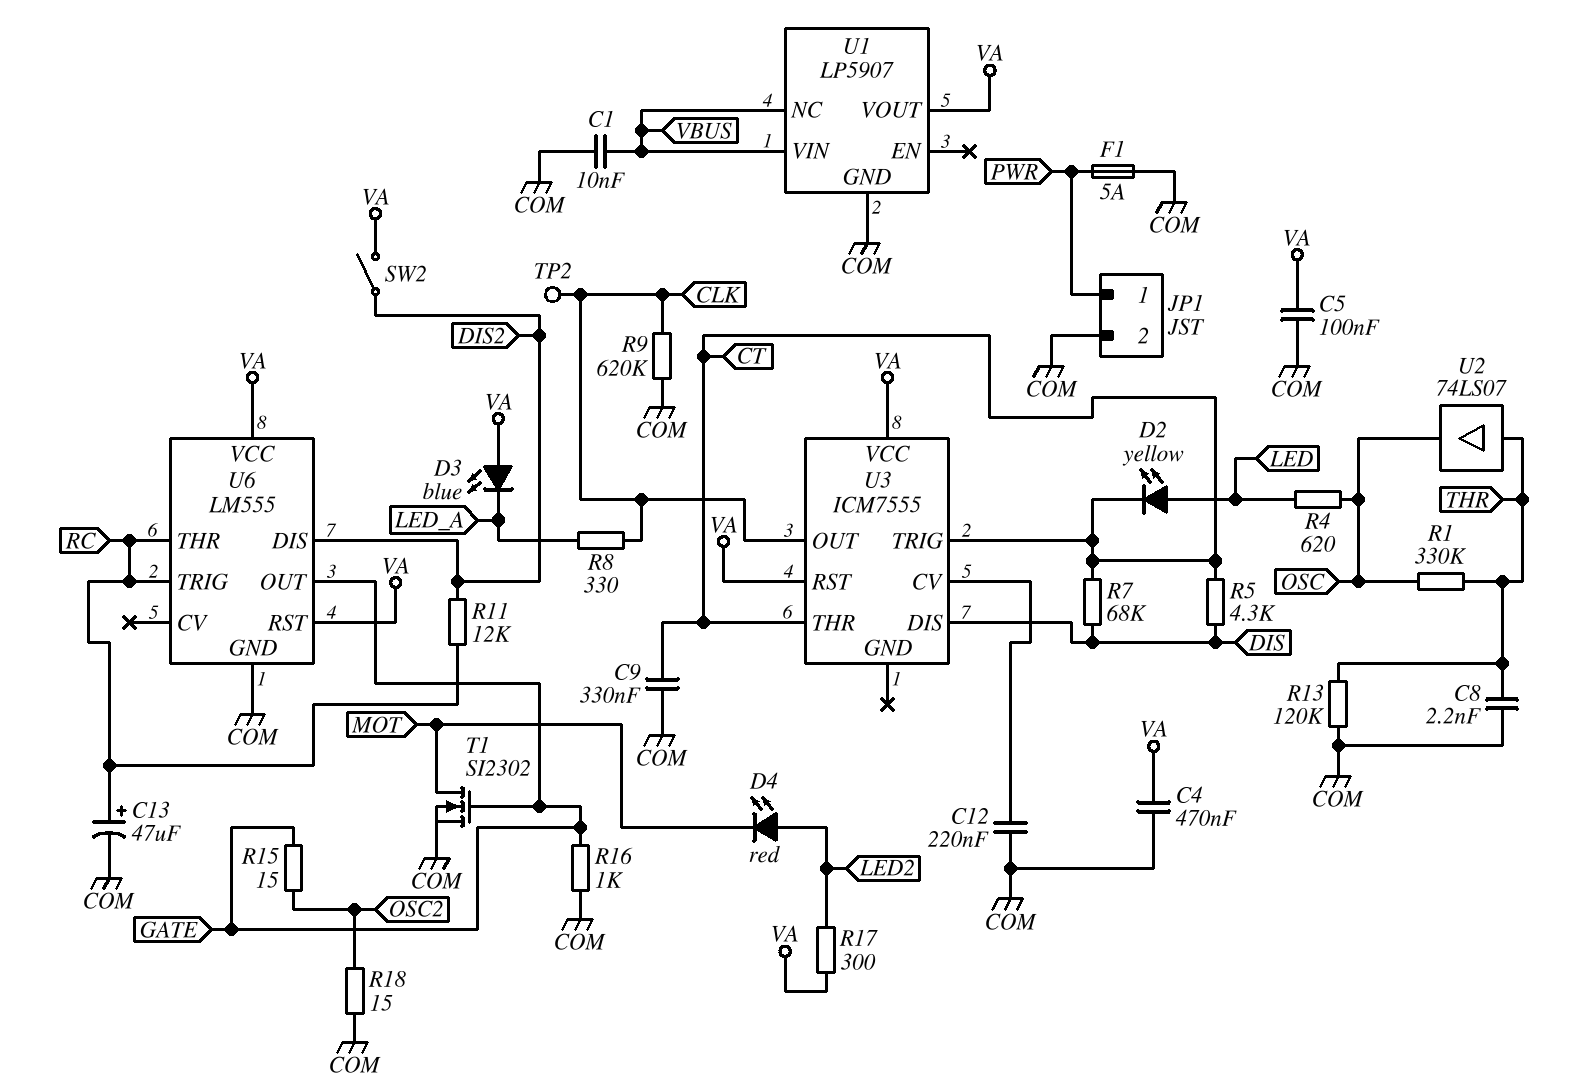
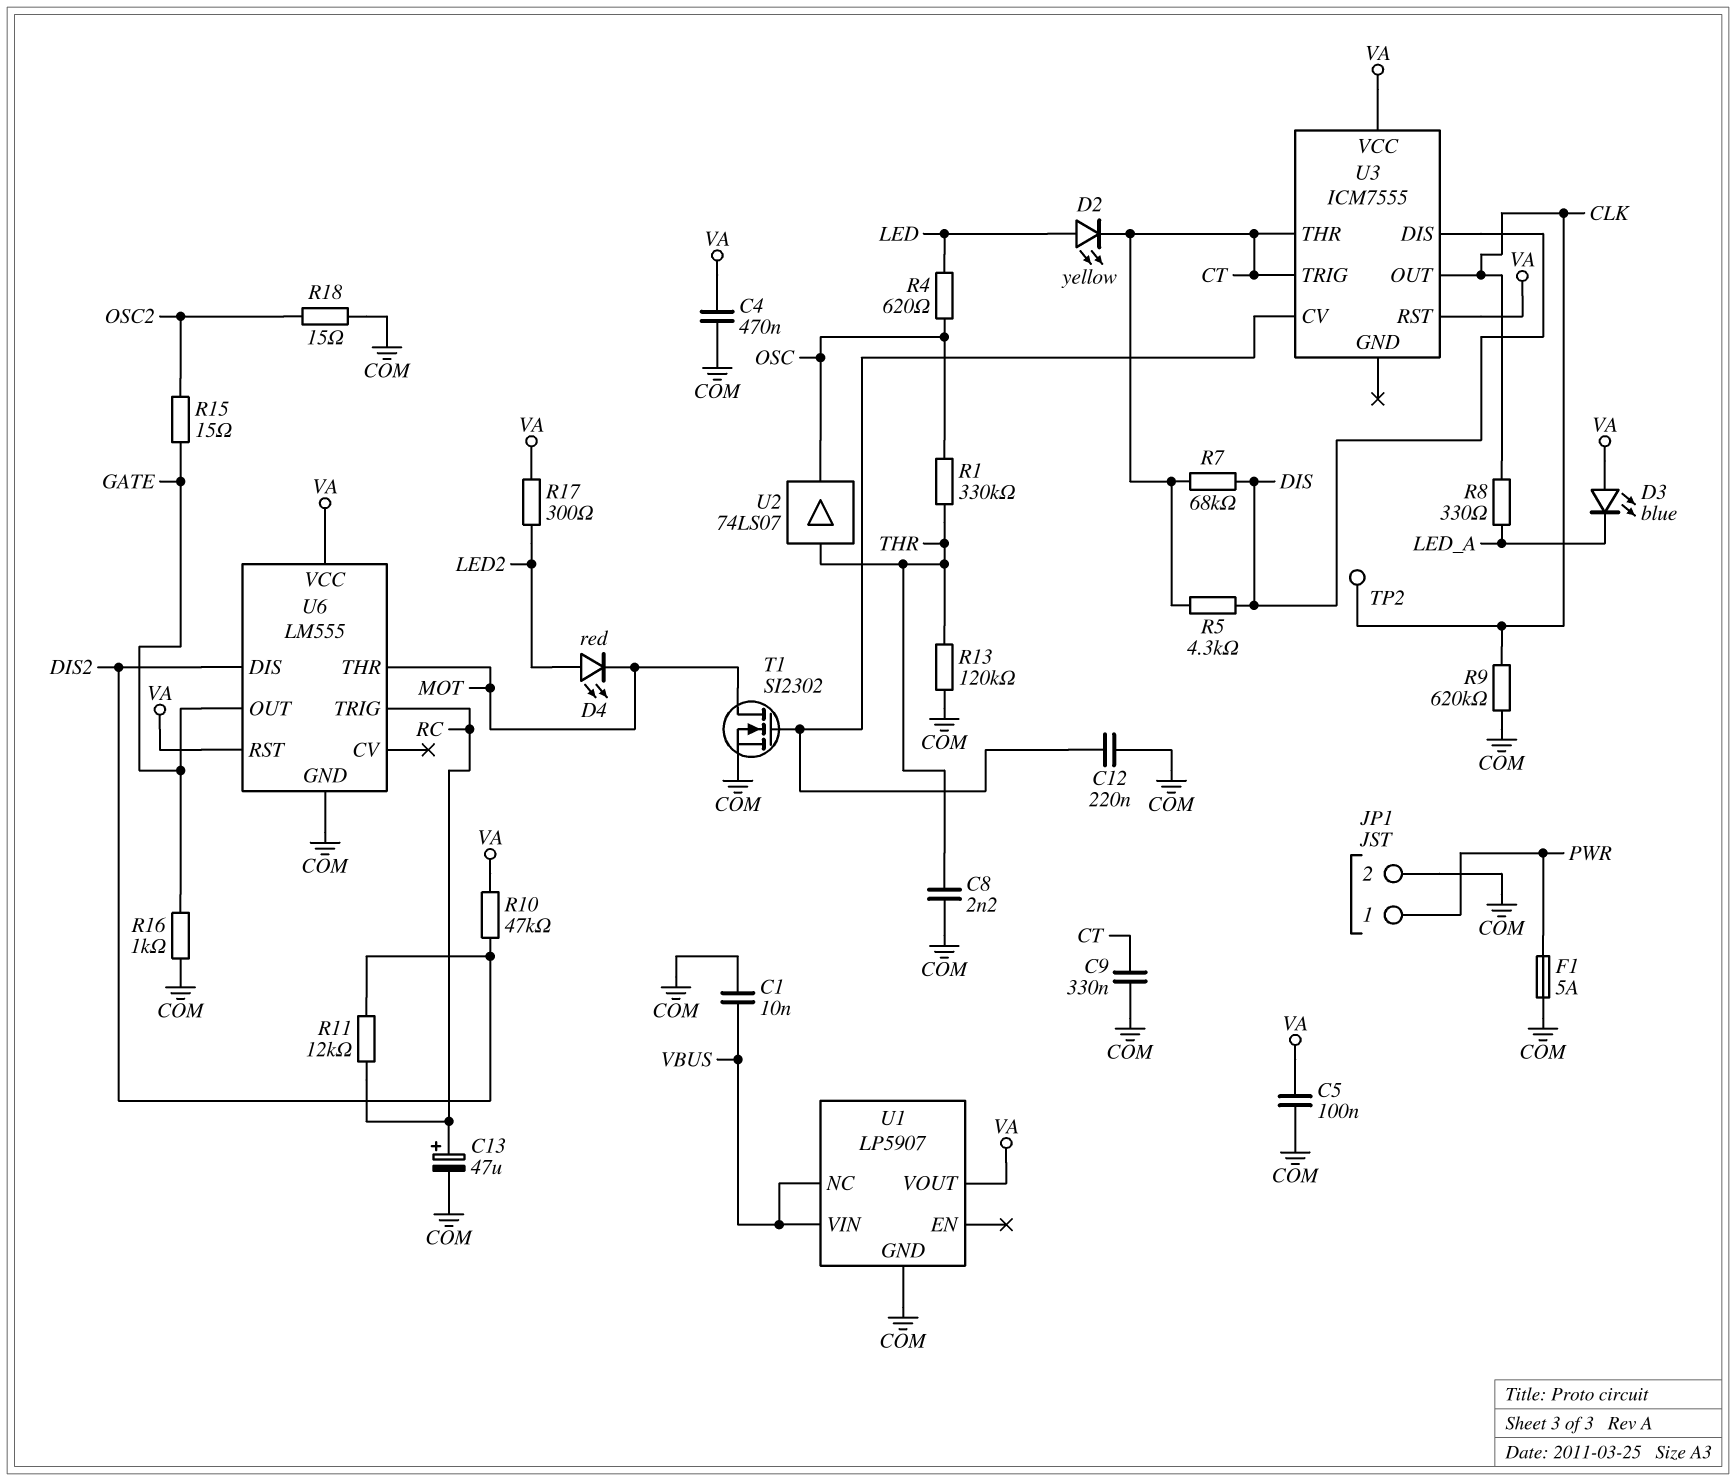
R10: none -> 47k (DIS2, VA)
SW2: switch (DIS2, VA) -> none
T1: NMOS SI2302 (G GATE, D MOT, S COM) -> NMOS SI2302 (G U3/CV, D MOT, S COM)
U6 pin THR: RC -> MOT

